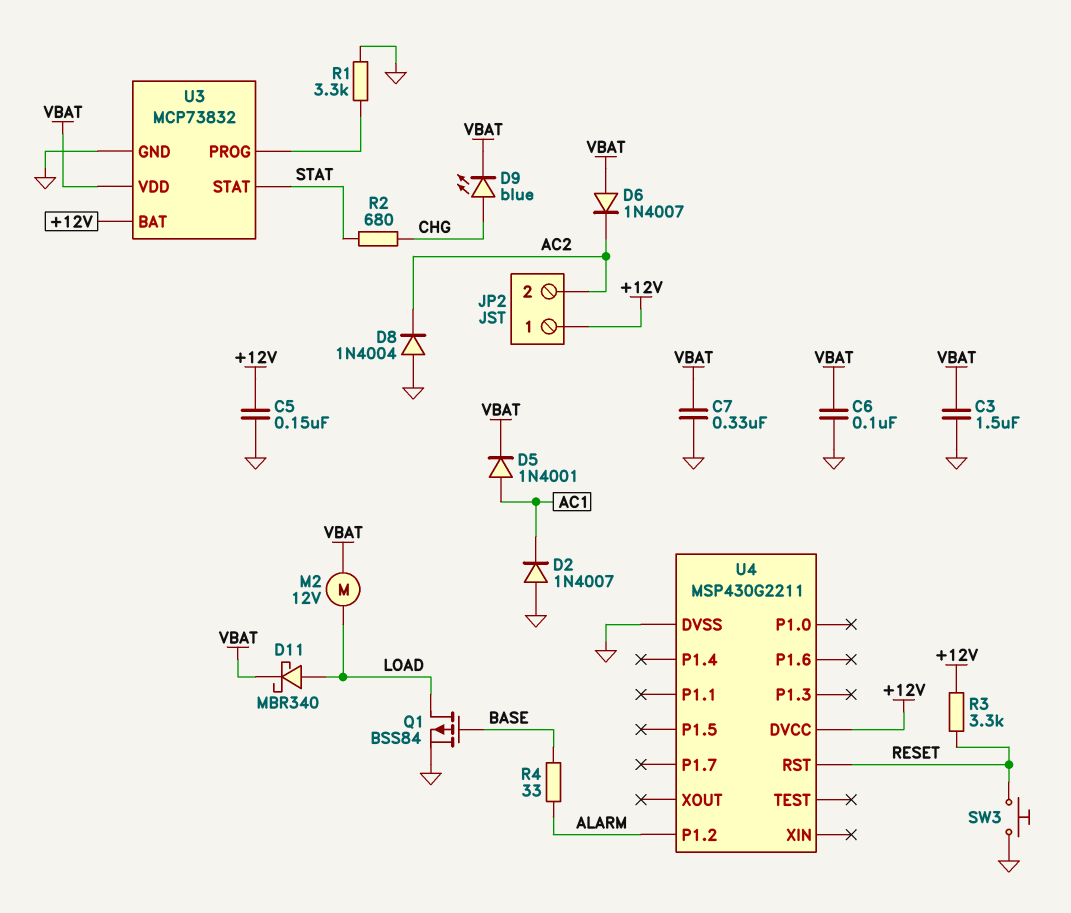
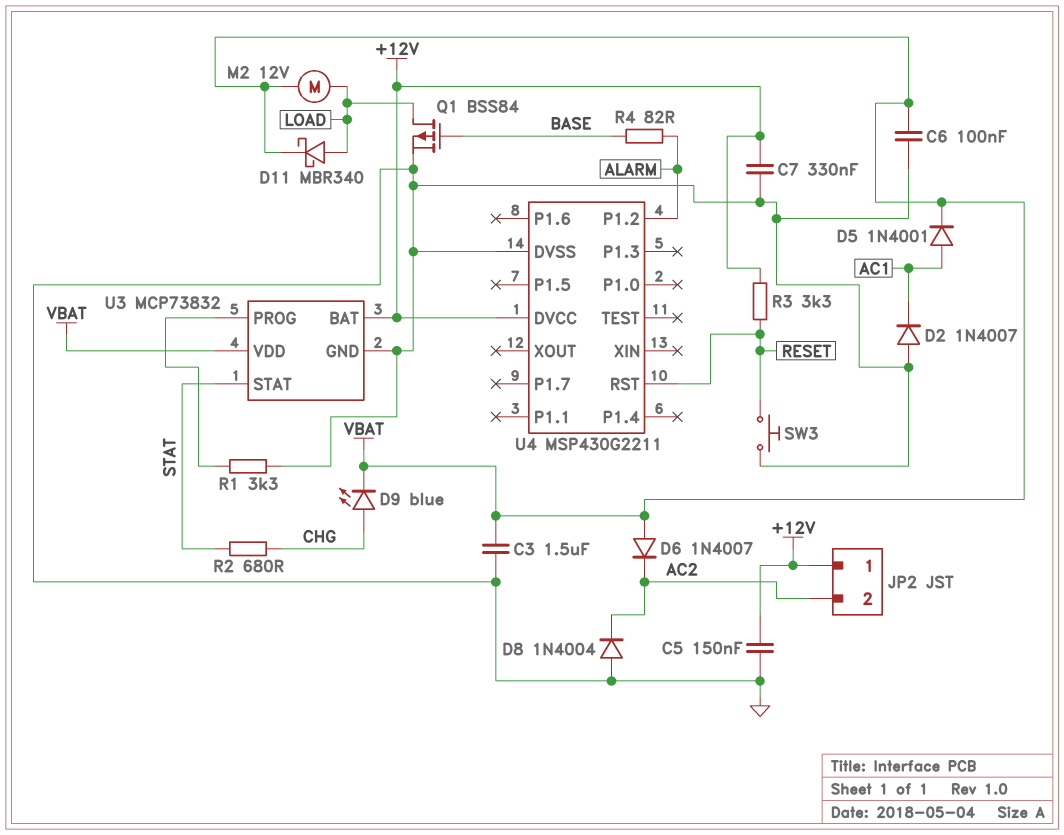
C7: 330nF (GND, VBAT) -> 330nF (+12V, GND)
R4: 33 (ALARM, BASE) -> 82 (ALARM, BASE)

